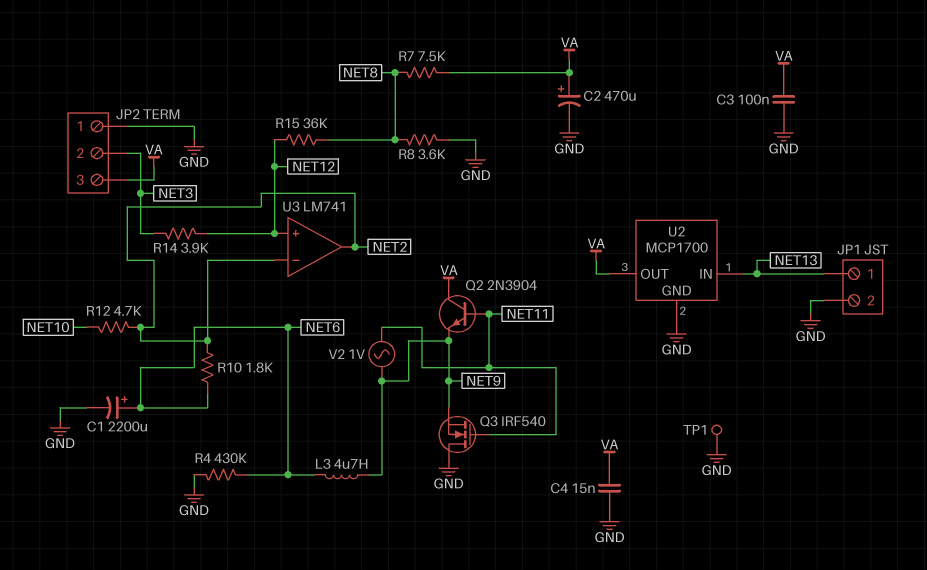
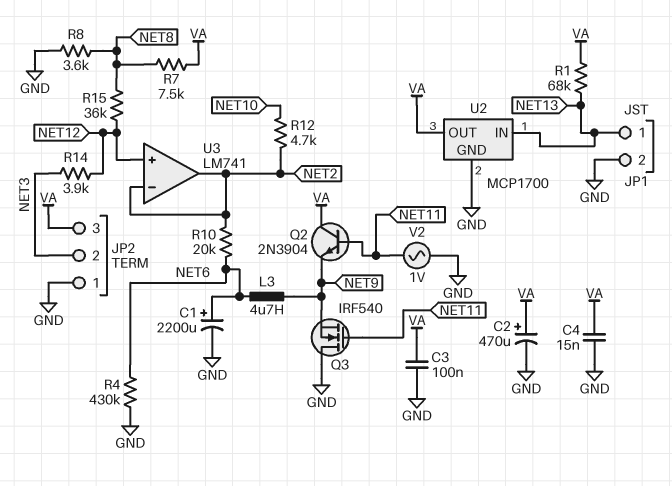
R1: none -> 68k (NET13, VA)
R10: 1.8k (NET2, NET6) -> 20k (NET2, NET6)
TP1: test point (GND) -> none
V2: AC 1V (NET9, NET11) -> AC 1V (GND, NET11)

